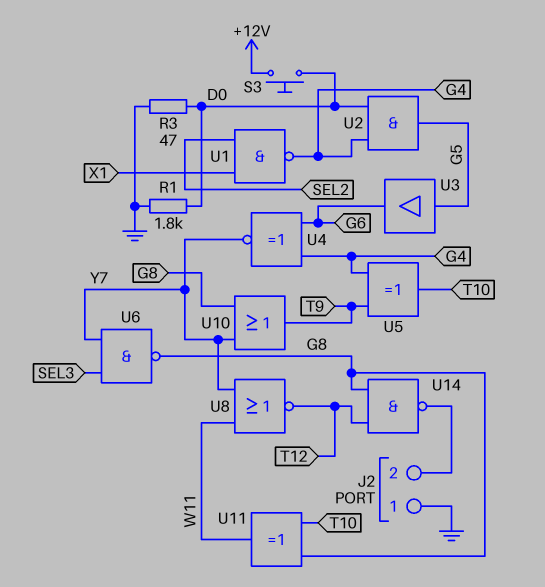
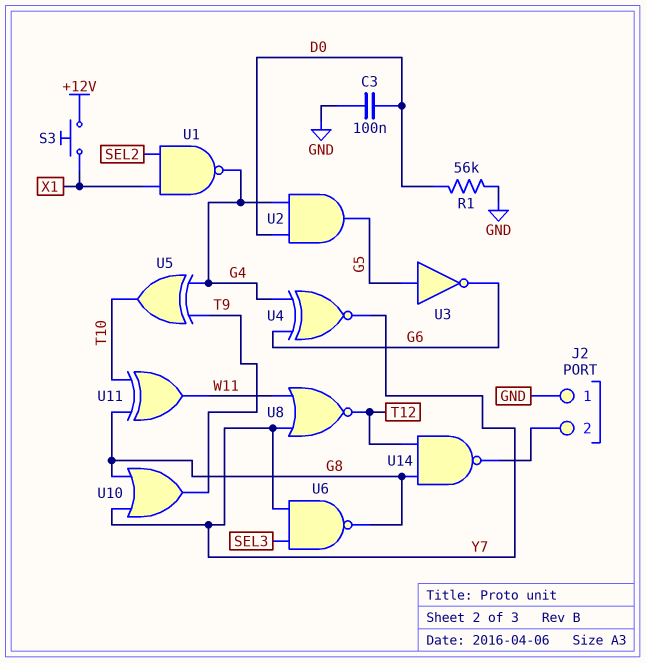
C3: none -> 100nF (D0, GND)
R1: 1.8k (D0, GND) -> 56k (D0, GND)
R3: 47 (D0, GND) -> none
S3: button (+12V, D0) -> button (+12V, X1)
U3: buffer (in G5, out G6) -> NOT (in G5, out G6)

